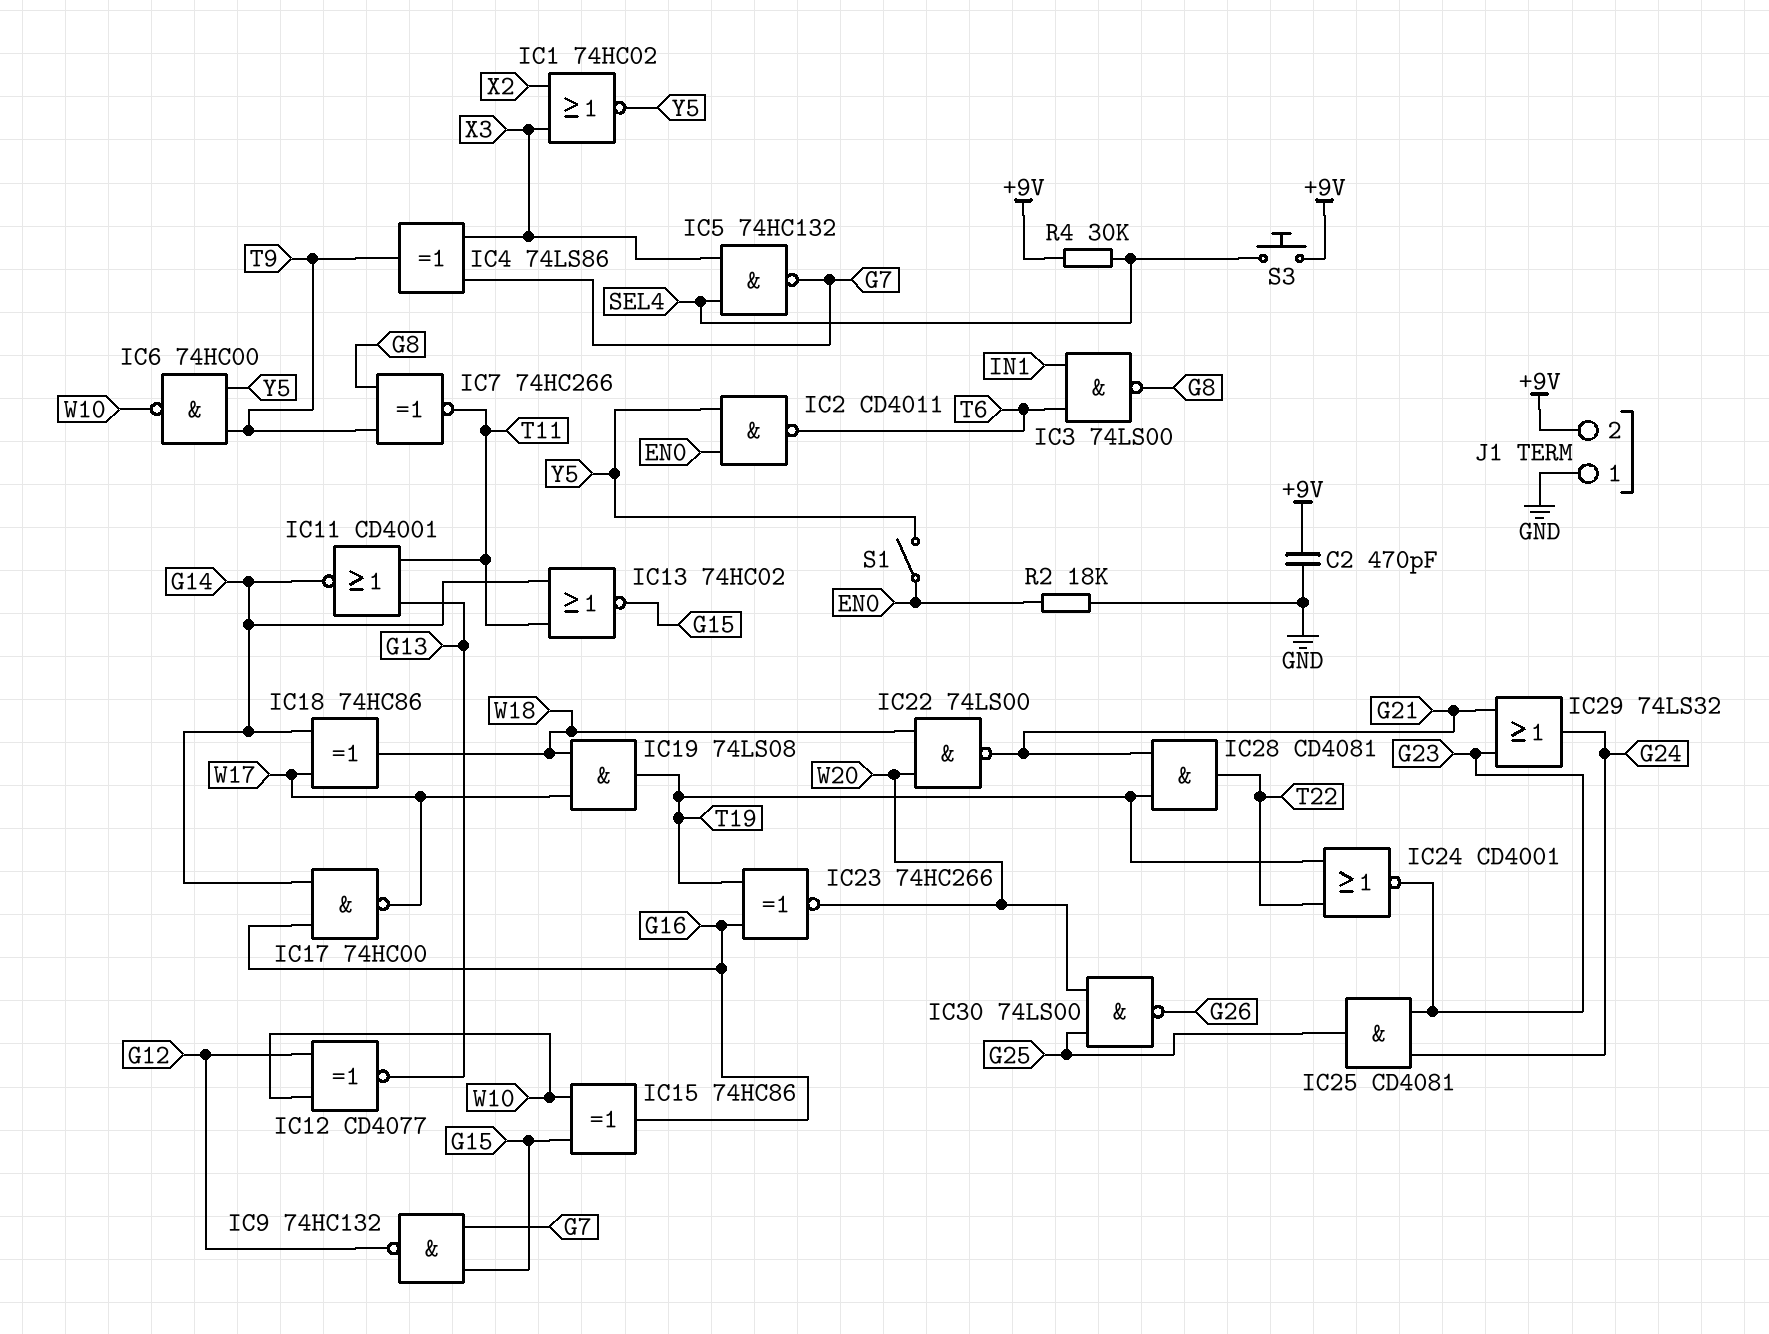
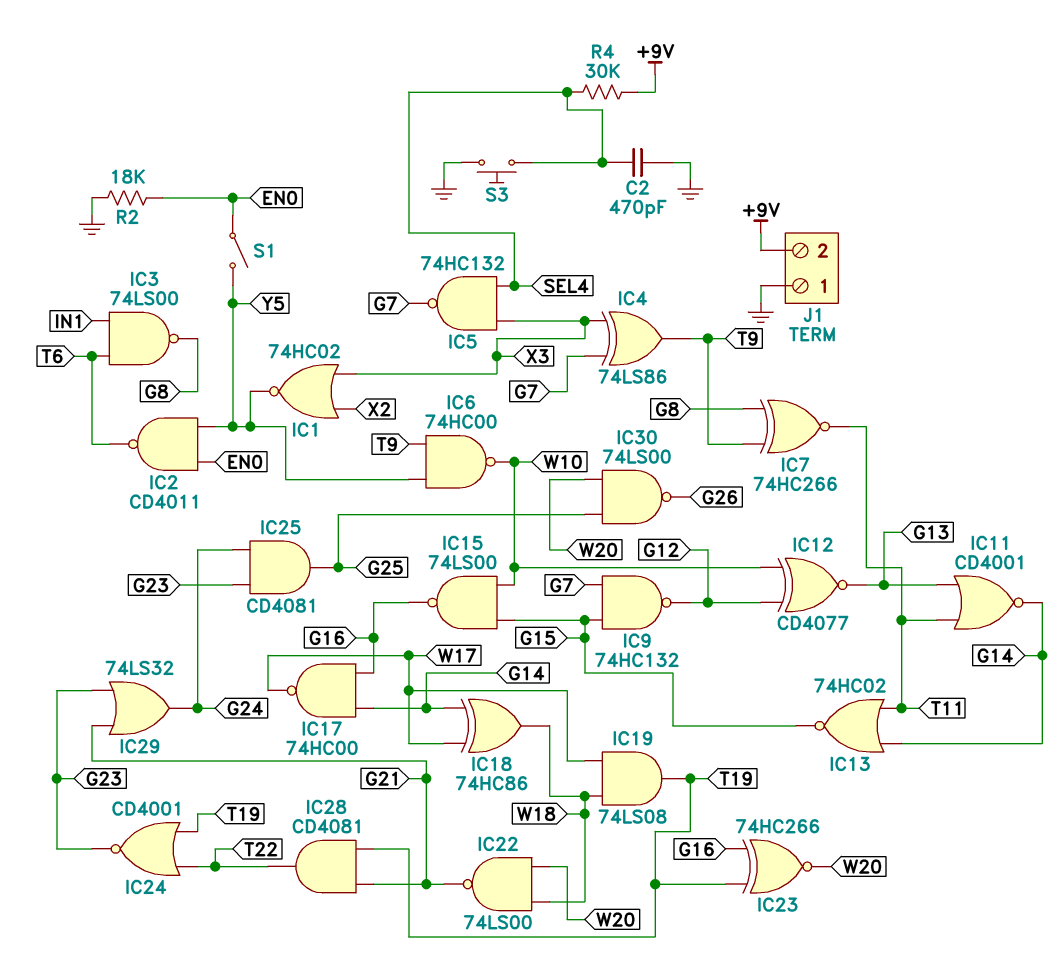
C2: 470pF (+9V, GND) -> 470pF (GND, SEL4)
IC15: XOR 74HC86 (in G15, in W10, out G16) -> NAND 74LS00 (in G15, in W10, out G16)
S3: button (+9V, SEL4) -> button (GND, SEL4)

